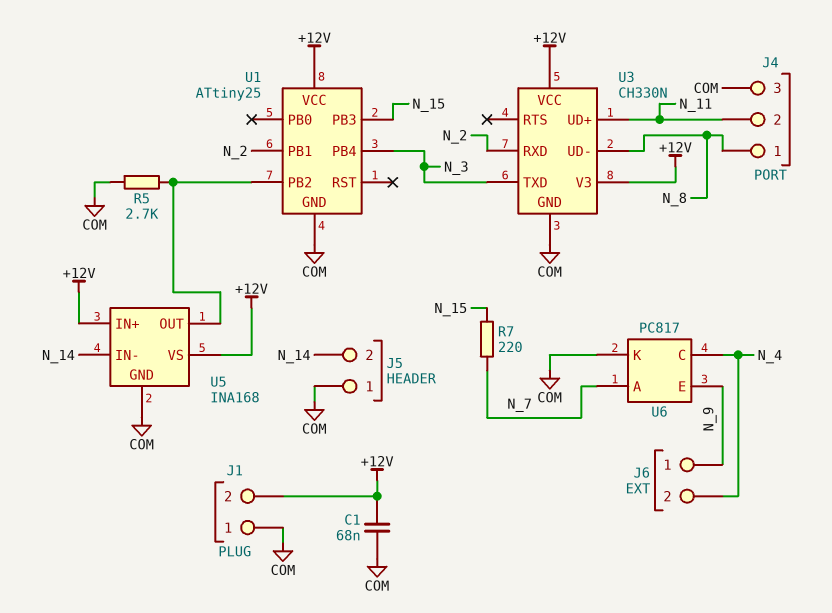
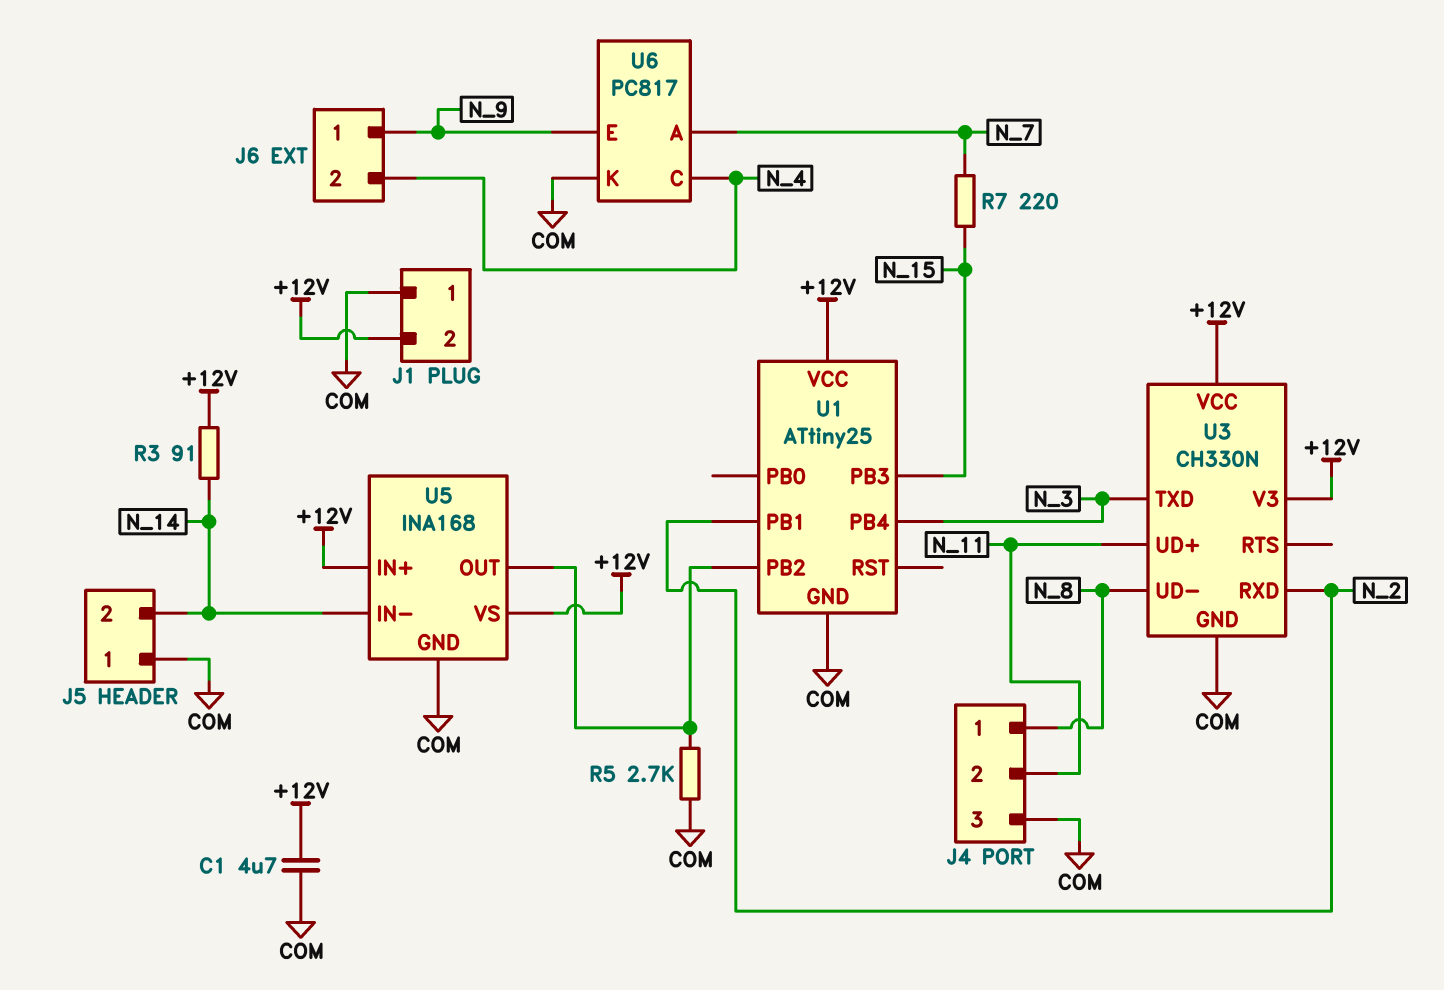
C1: 68nF (+12V, COM) -> 4.7uF (+12V, COM)
R3: none -> 91 (+12V, N_14)

